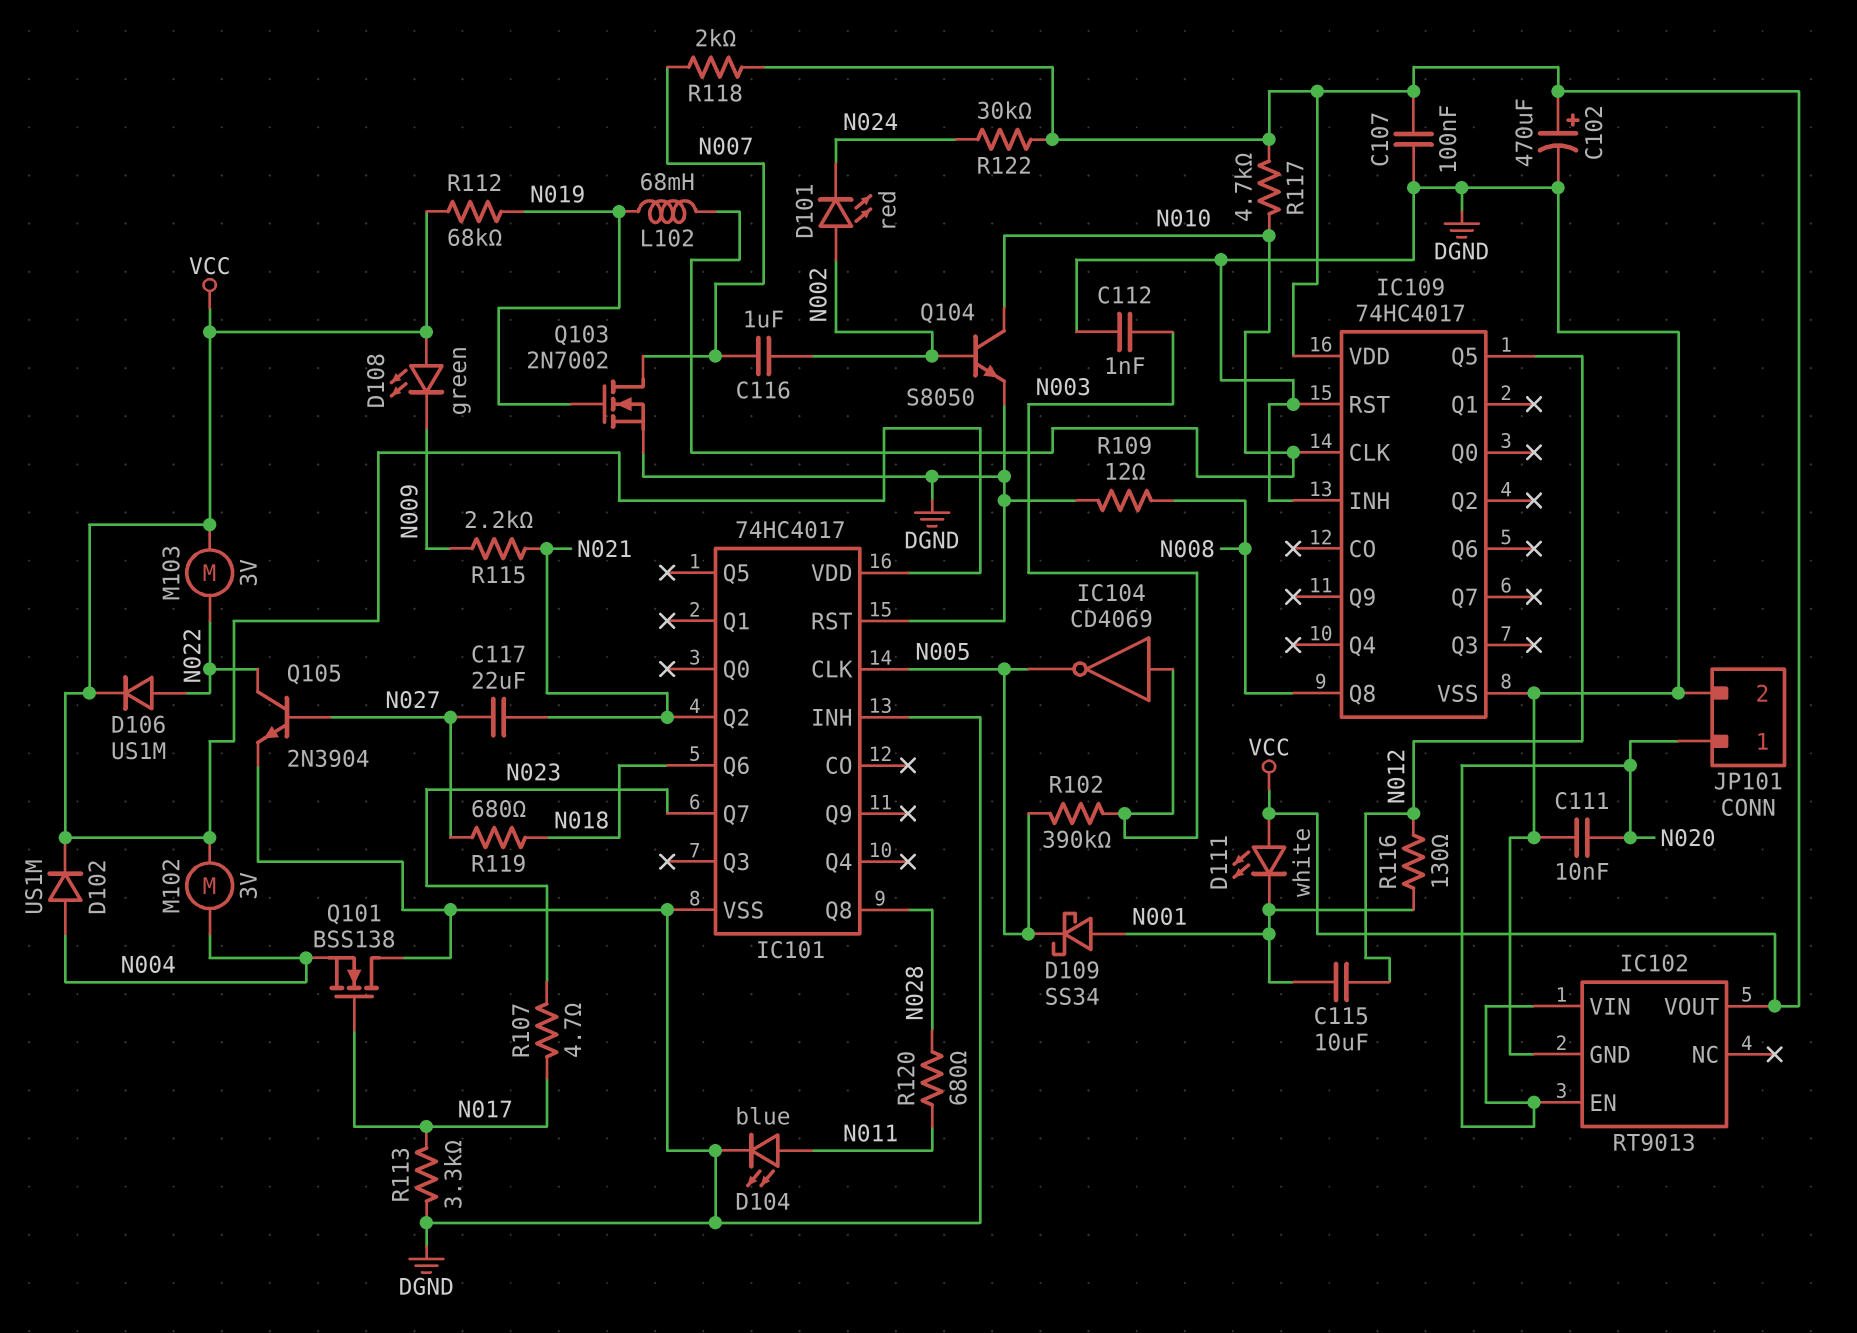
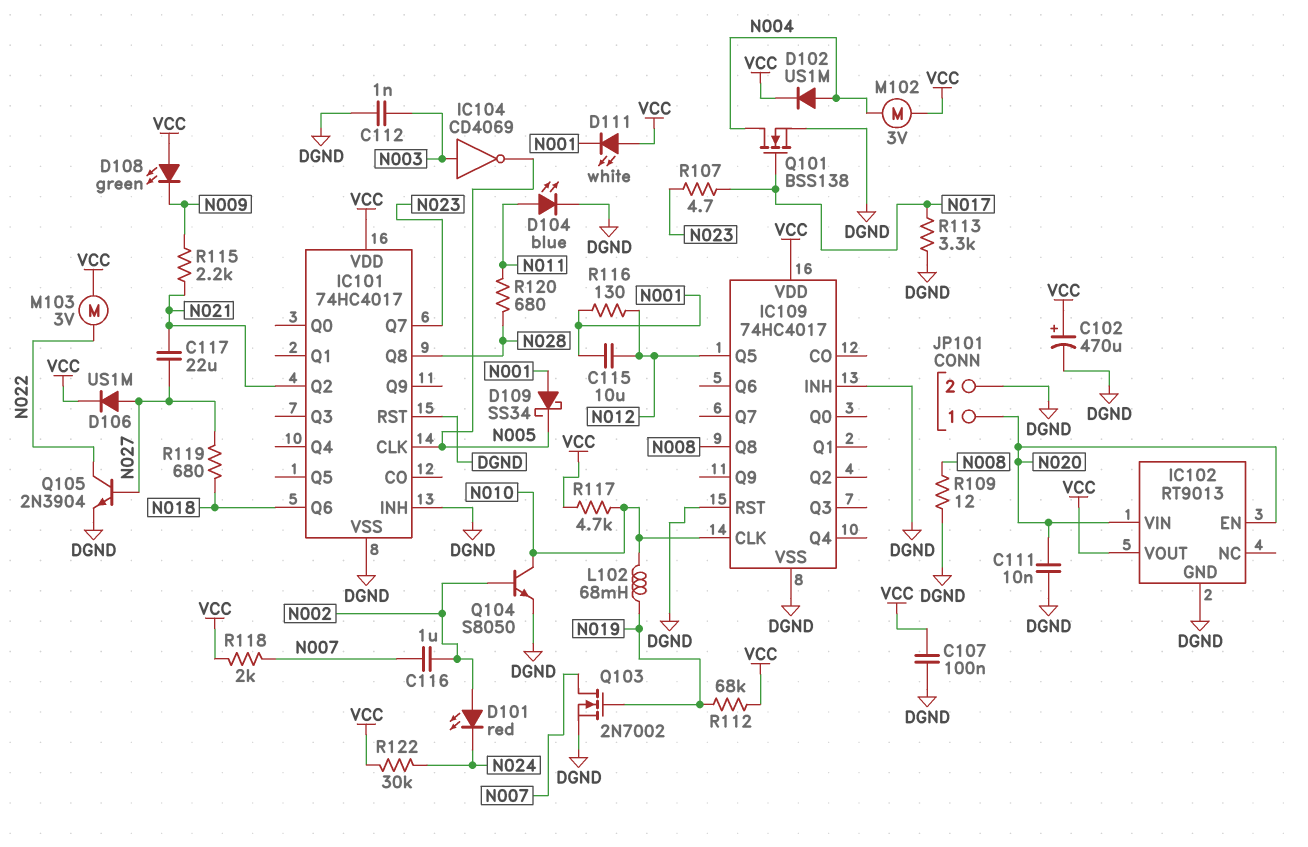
D106: diode US1M (A N022, K VCC) -> diode US1M (A N027, K VCC)
Q101: NMOS BSS138 (G N017, D DGND, S N004) -> NMOS BSS138 (G N017, D N004, S DGND)
R102: 390k (N003, N005) -> none

